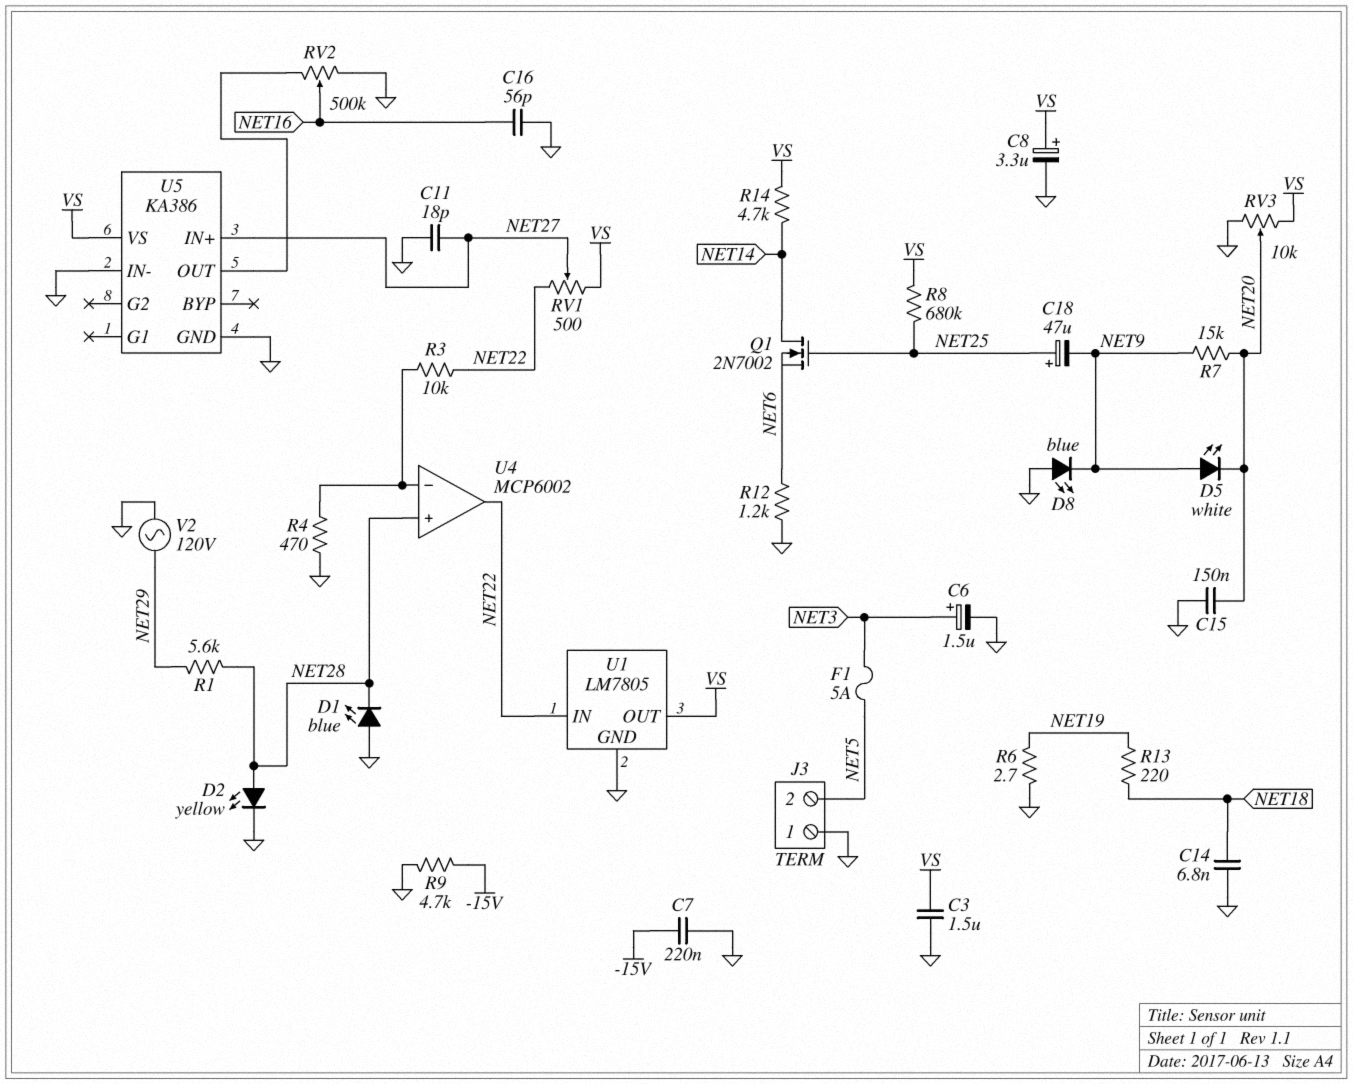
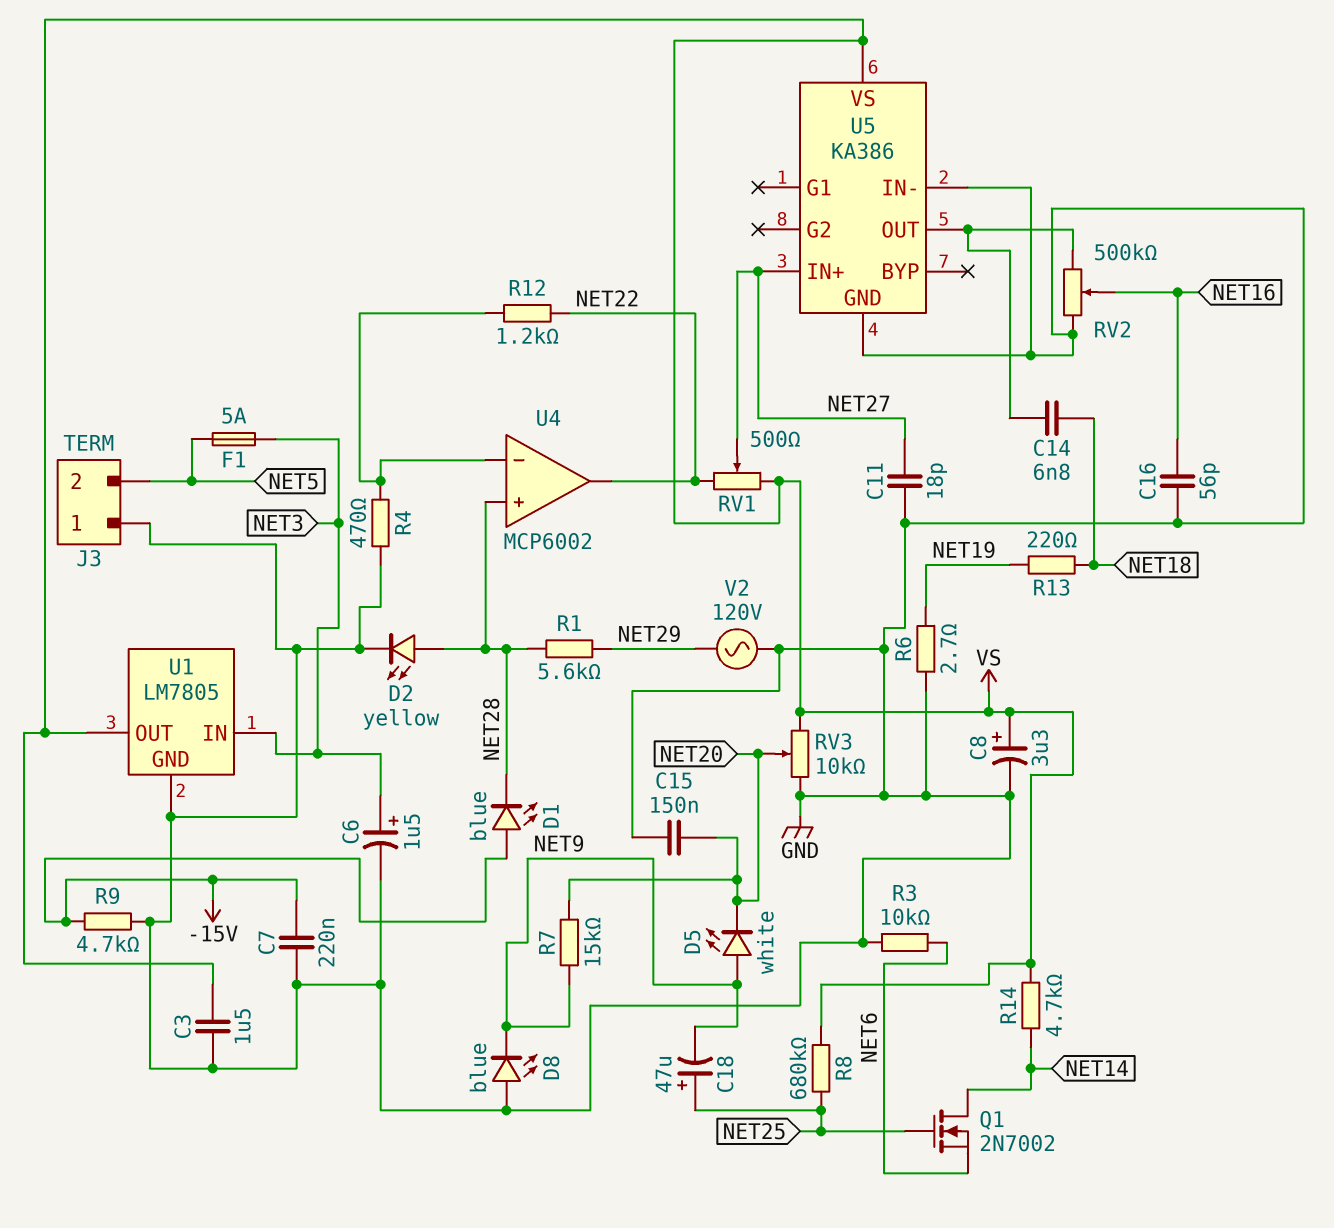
C14: 6.8nF (GND, NET18) -> 6.8nF (NET18, U5/OUT)
D1: LED blue (A GND, K NET28) -> LED blue (A -15V, K NET28)
R3: 10k (NET22, U4/in-) -> 10k (GND, NET6)
R12: 1.2k (GND, NET6) -> 1.2k (NET22, U4/in-)
U1 pin IN: NET22 -> NET3

